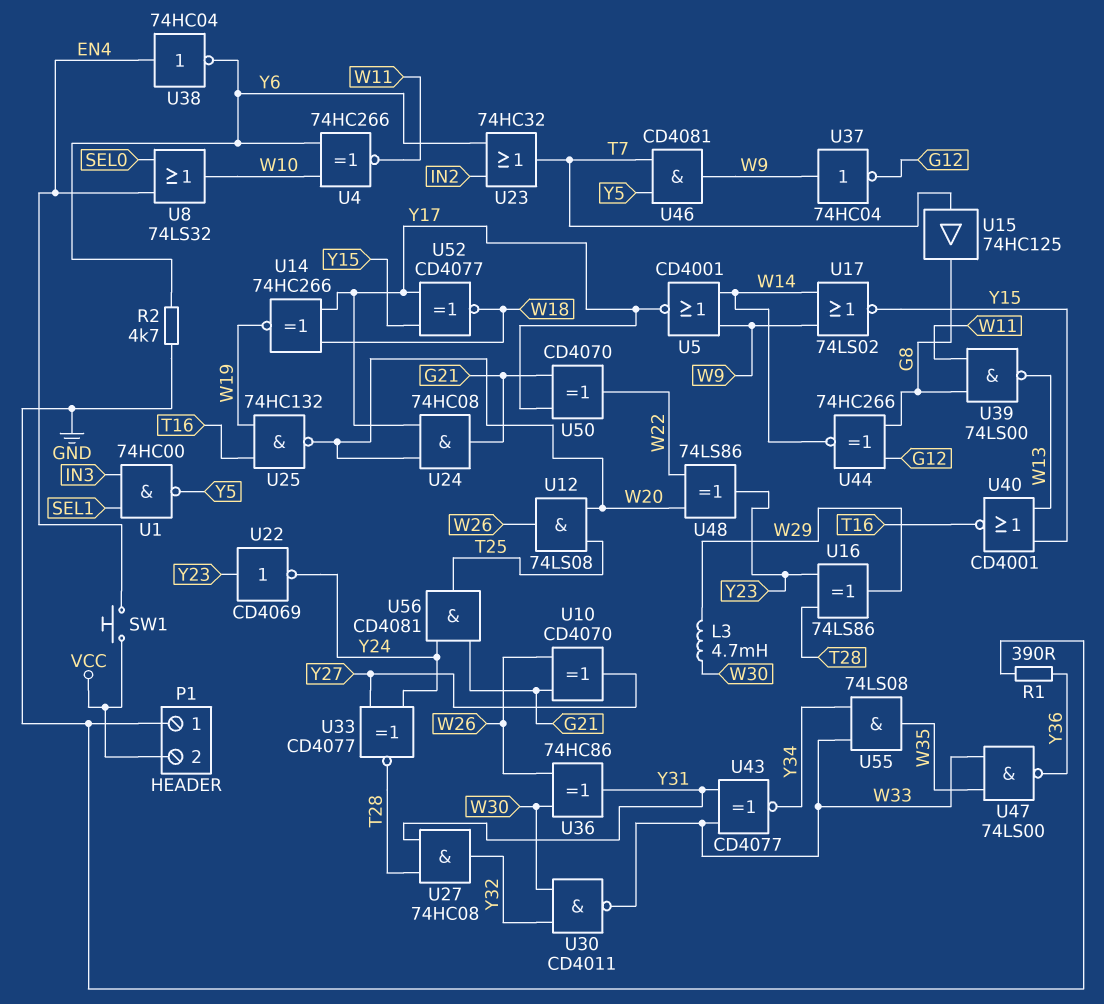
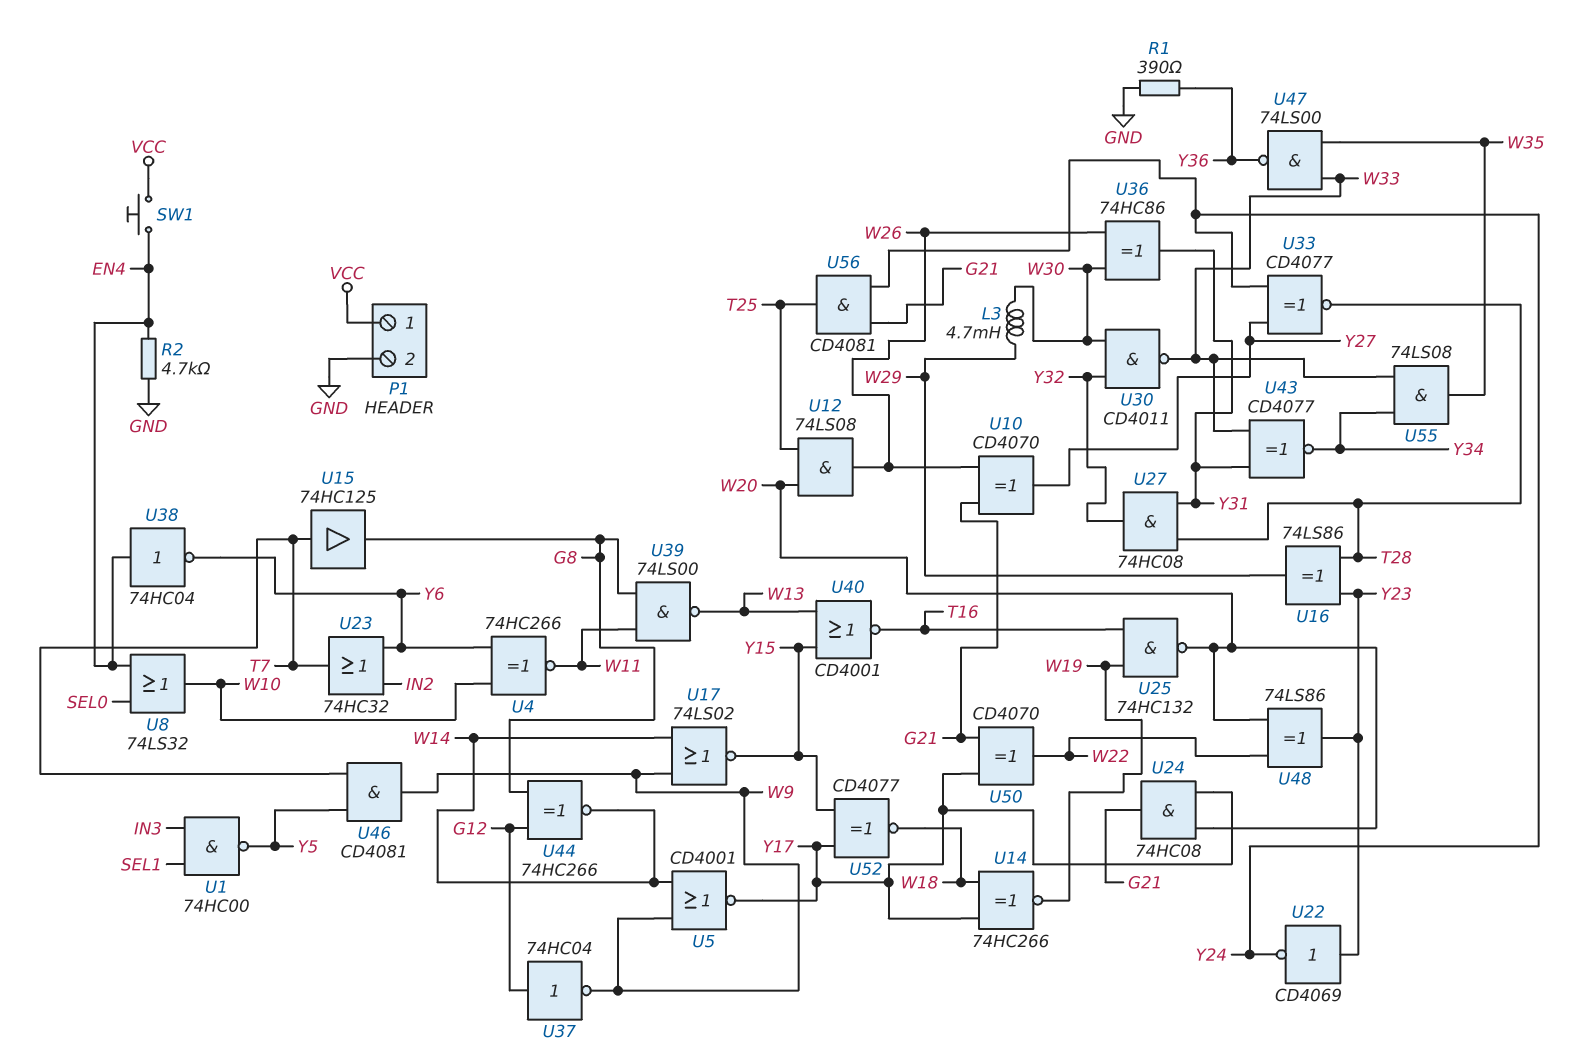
P1 pin 1: GND -> VCC
P1 pin 2: VCC -> GND
R2: 4.7k (GND, Y6) -> 4.7k (EN4, GND)
U37: NOT 74HC04 (in W9, out G12) -> NOT 74HC04 (in G12, out W9)

